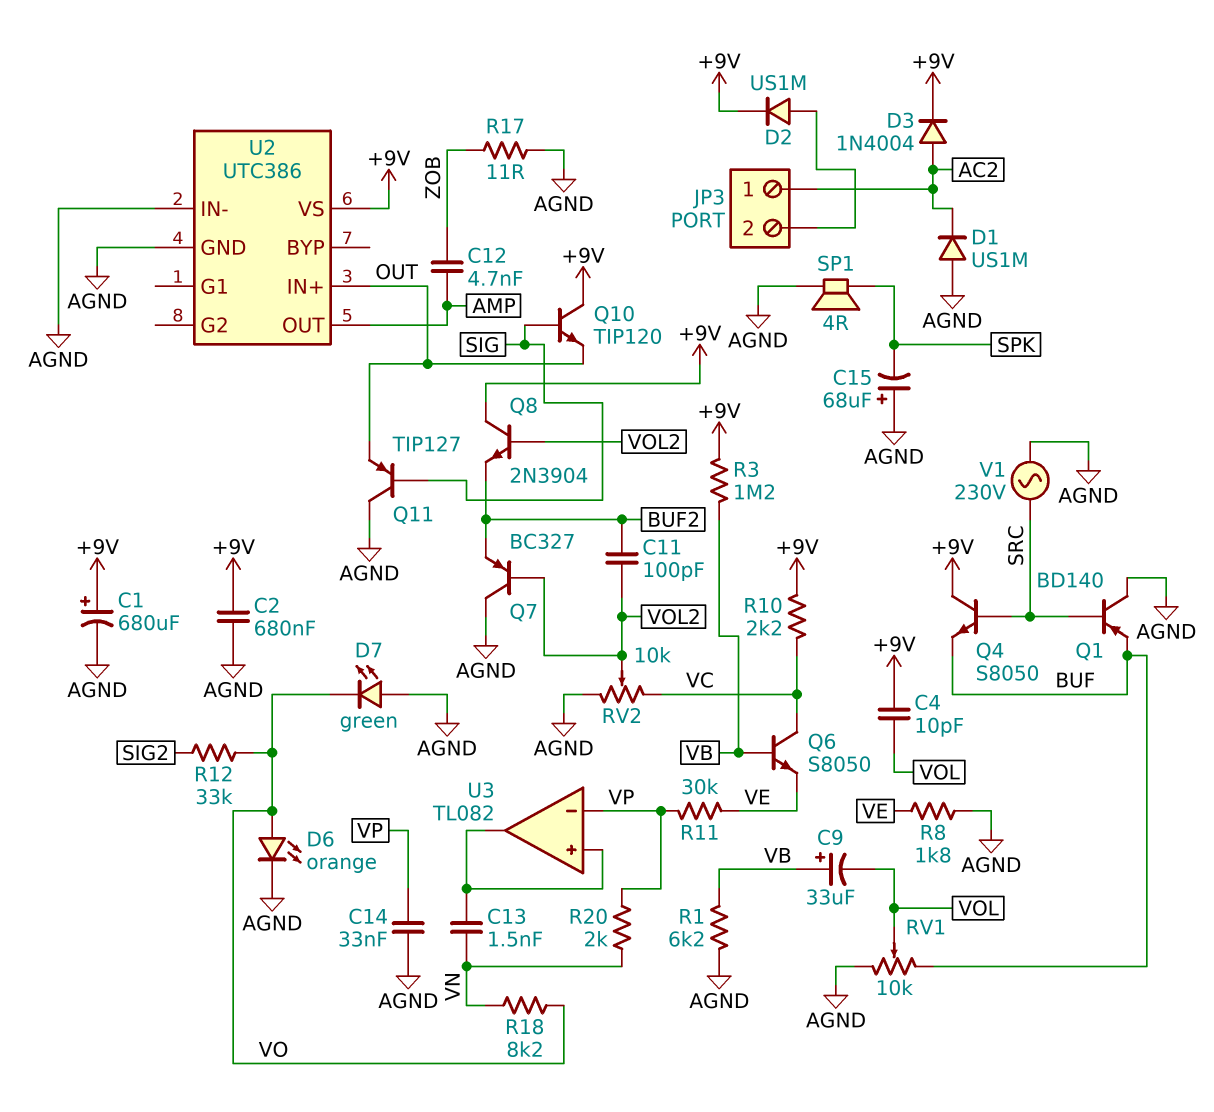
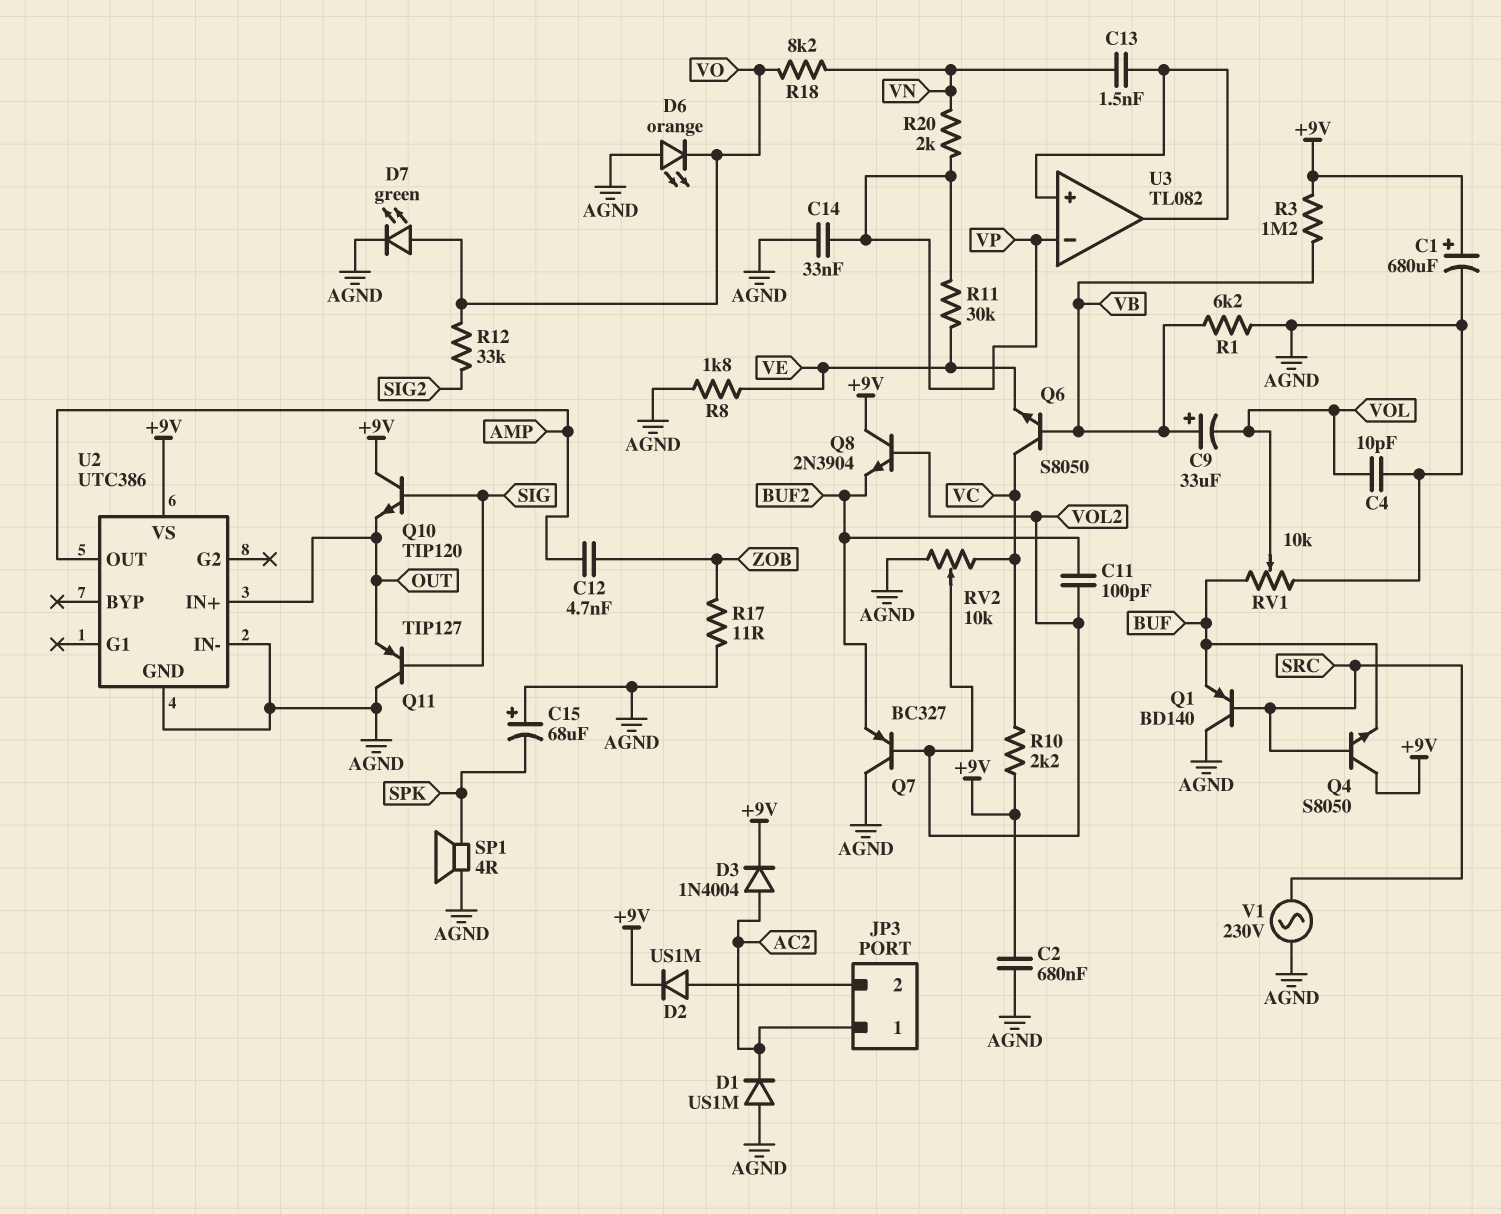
C4: 10pF (+9V, VOL) -> 10pF (AGND, VOL)
D6: LED orange (A VO, K AGND) -> LED orange (A AGND, K VO)
D7: LED green (A AGND, K VO) -> LED green (A VO, K AGND)

